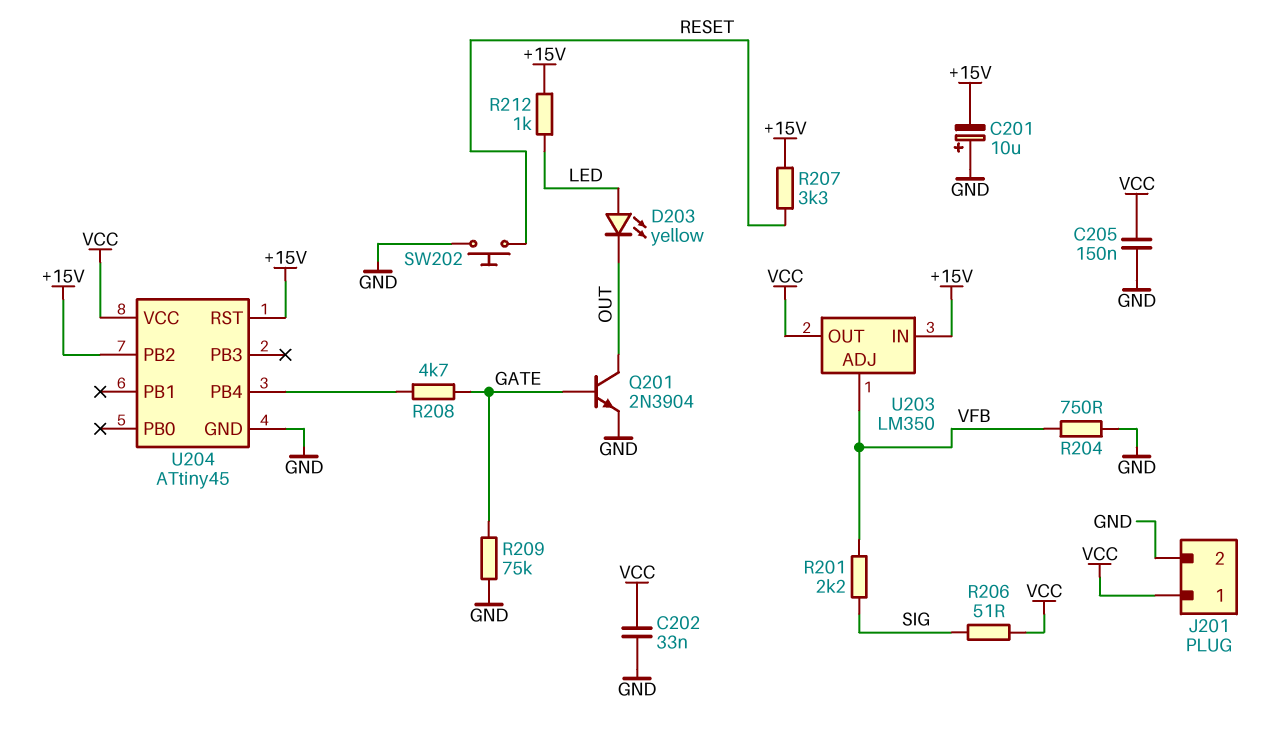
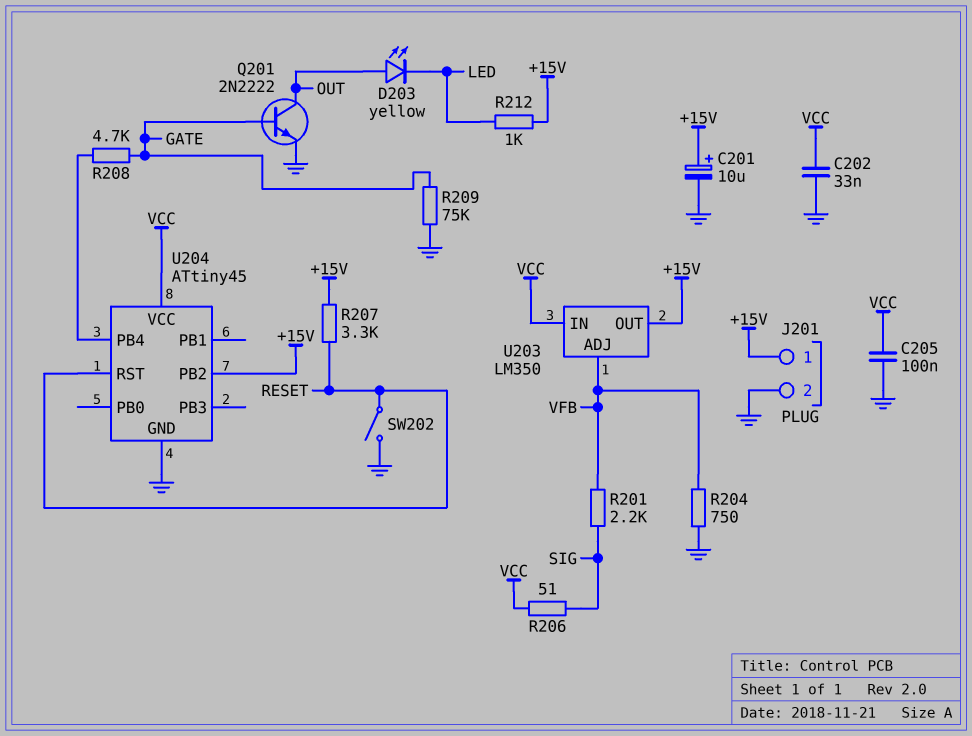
C201: 10uF (plus GND, minus +15V) -> 10uF (plus +15V, minus GND)
C205: 150nF (GND, VCC) -> 100nF (GND, VCC)
D203: LED yellow (A LED, K OUT) -> LED yellow (A OUT, K LED)
J201 pin 1: VCC -> +15V
Q201: NPN 2N3904 (B GATE, C OUT, E GND) -> NPN 2N2222 (B GATE, C OUT, E GND)
SW202: button (GND, RESET) -> switch (GND, RESET)
U203 pin IN: +15V -> VCC
U203 pin OUT: VCC -> +15V
U204 pin RST: +15V -> RESET

